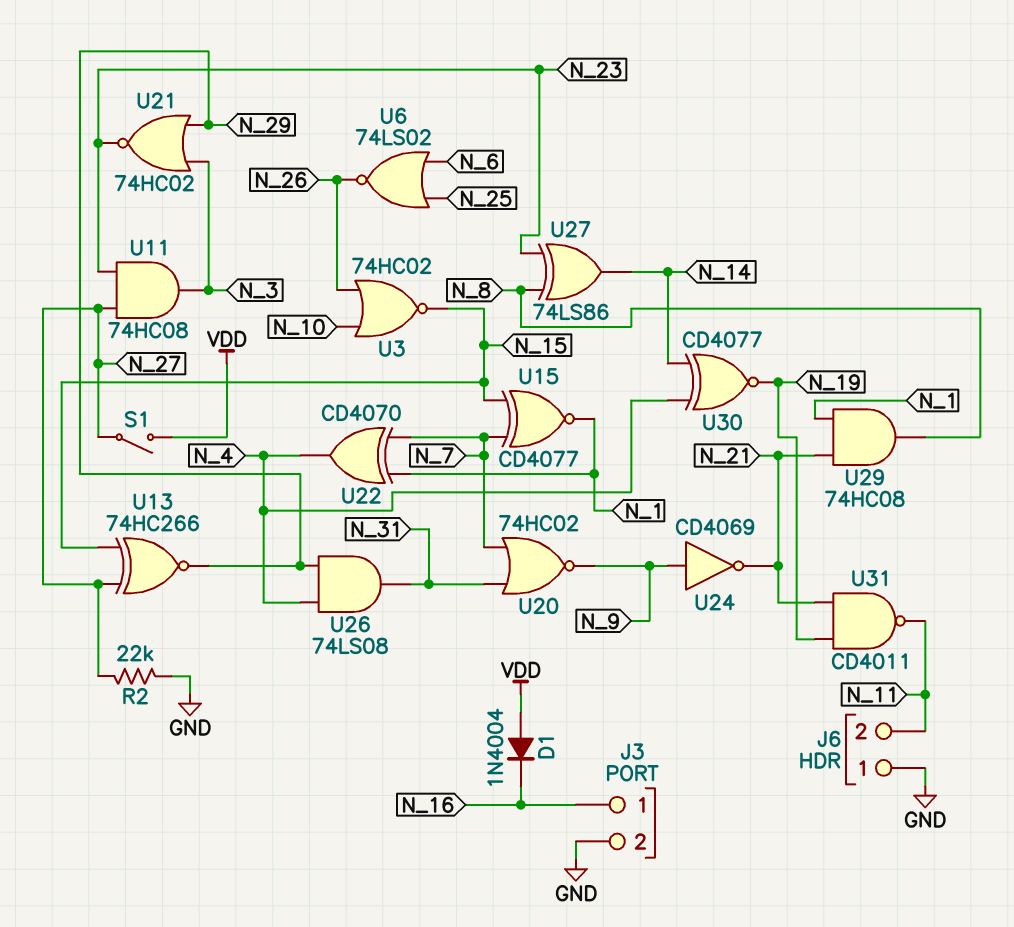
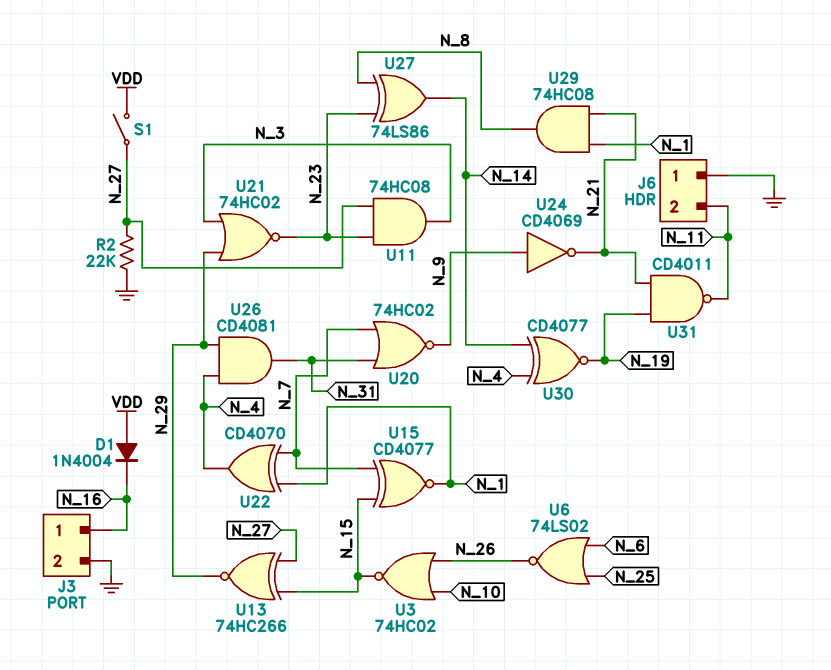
U26: AND 74LS08 (in N_4, in N_29, out N_31) -> AND CD4081 (in N_4, in N_29, out N_31)

